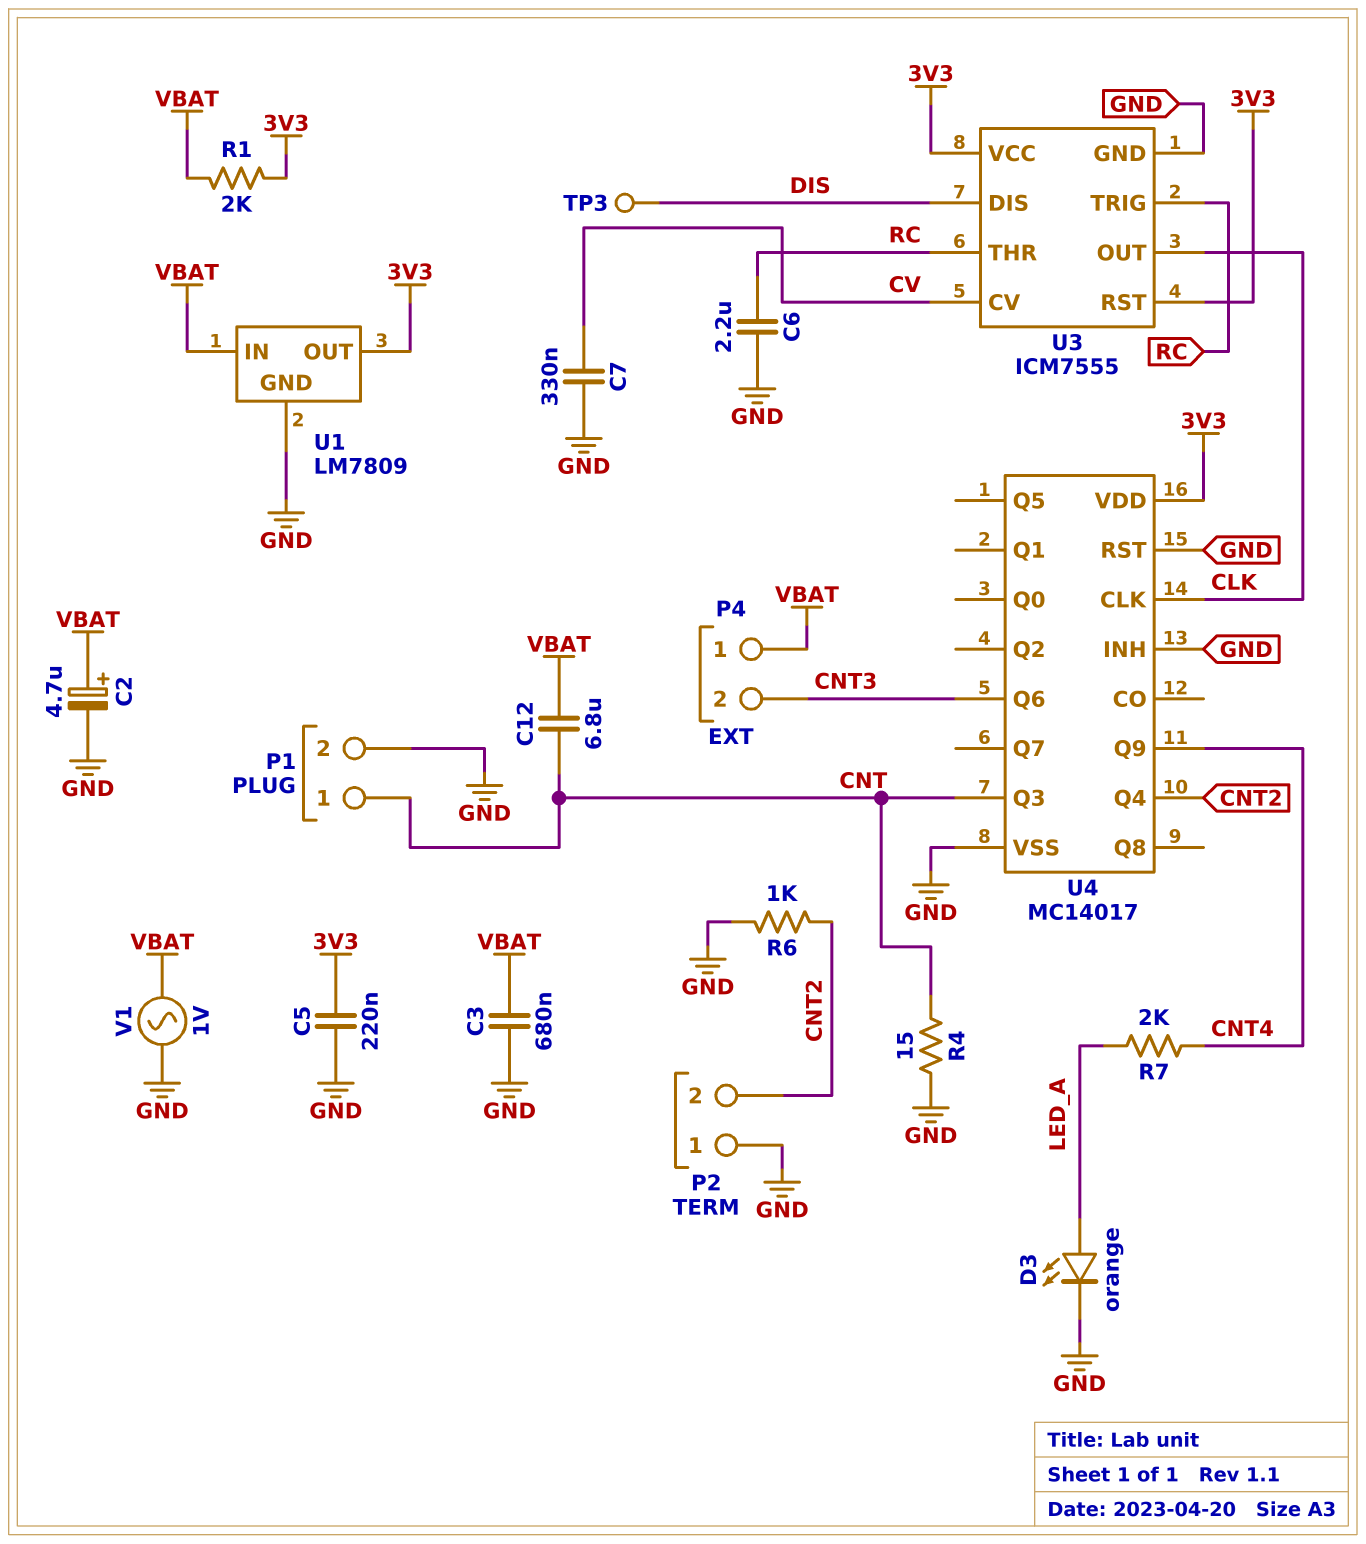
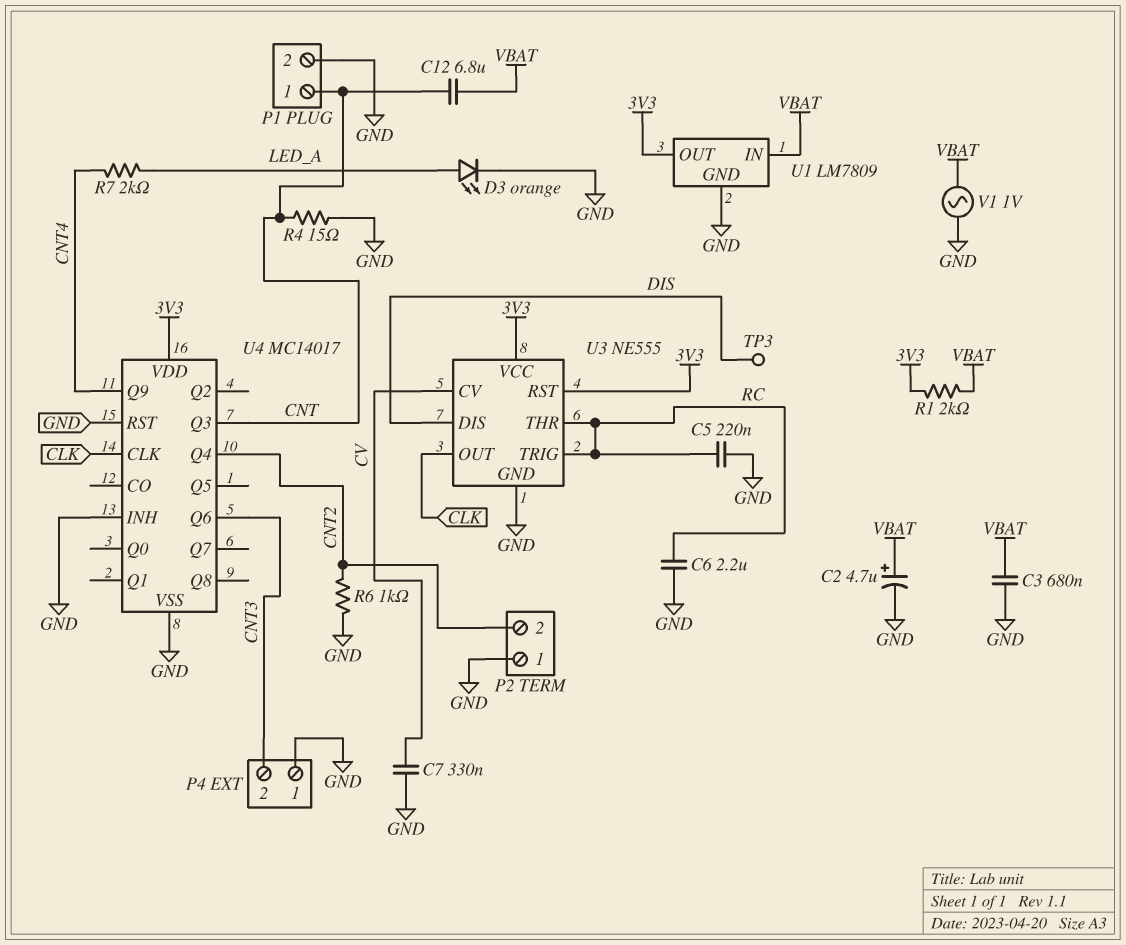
C5: 220nF (3V3, GND) -> 220nF (GND, RC)
P4 pin 1: VBAT -> GND
U3: ICM7555 -> NE555

